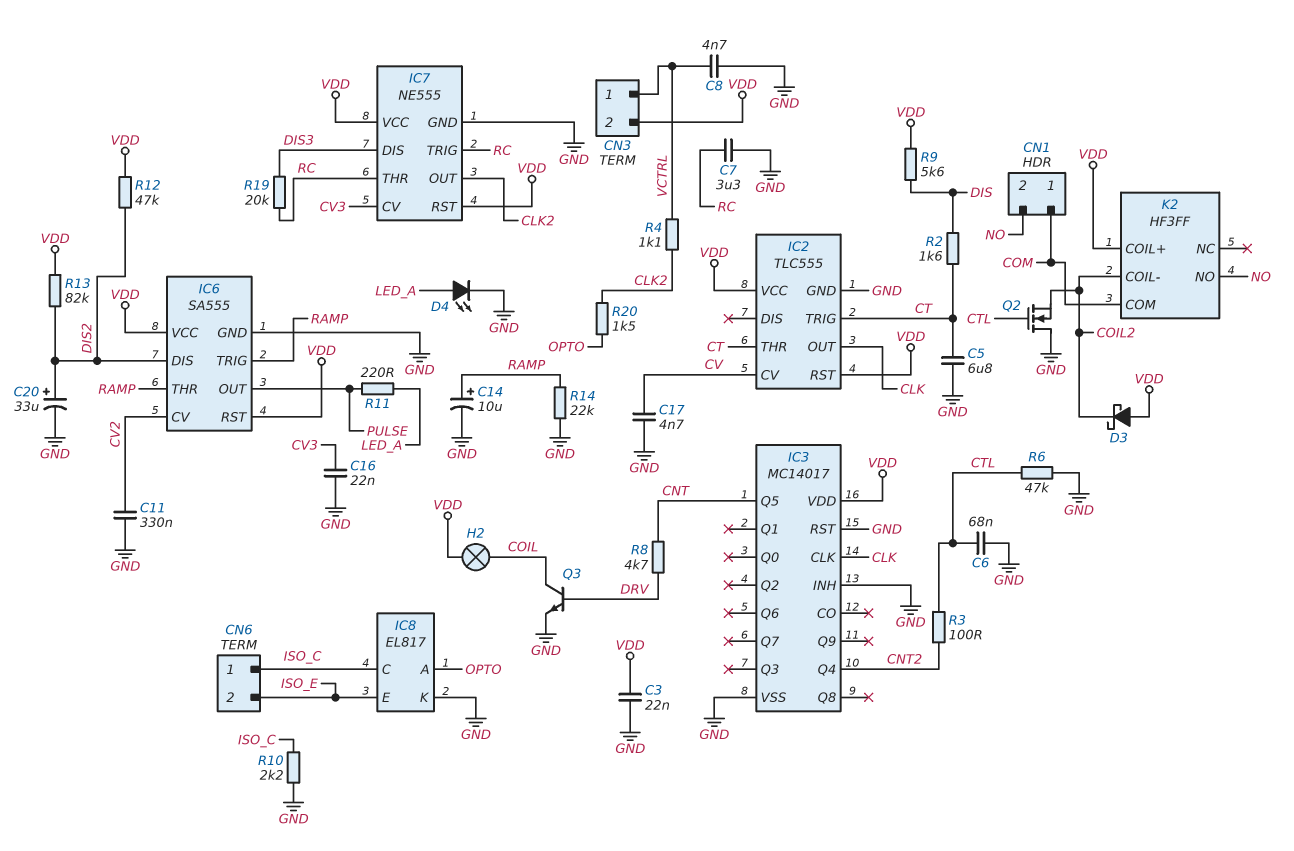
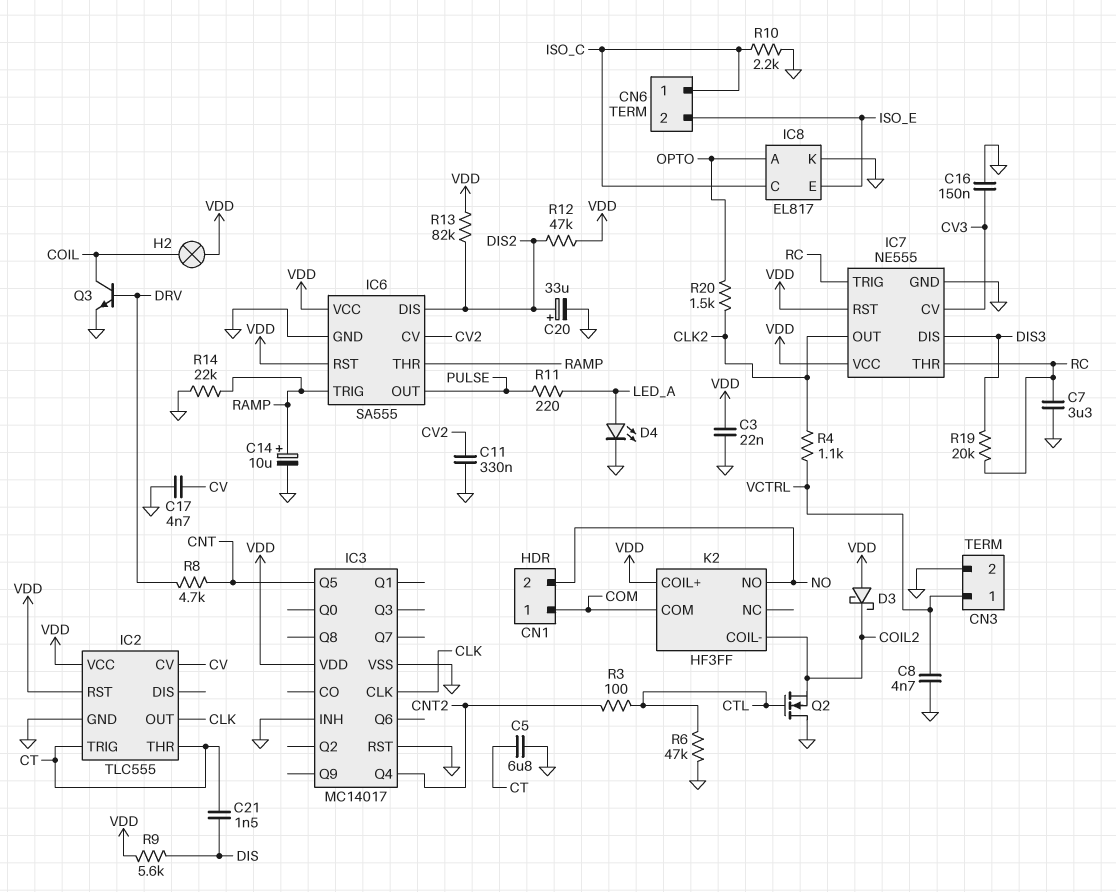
C6: 68nF (CTL, GND) -> none
C16: 22nF (CV3, GND) -> 150nF (CV3, GND)
C21: none -> 1.5nF (CT, DIS)
CN3 pin 2: VDD -> GND
R2: 1.6k (CT, DIS) -> none

